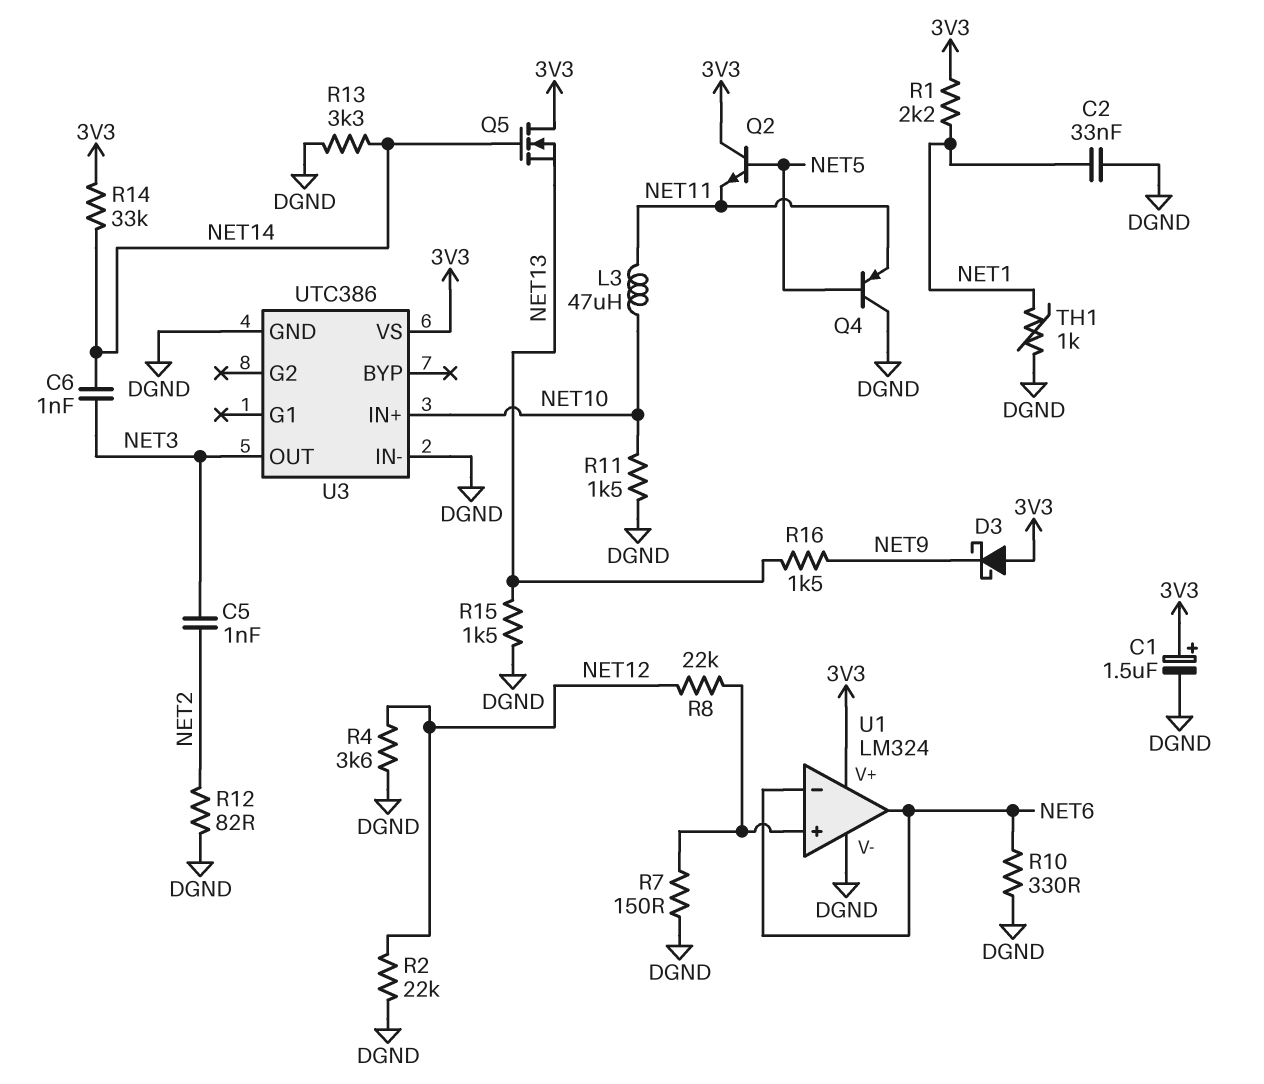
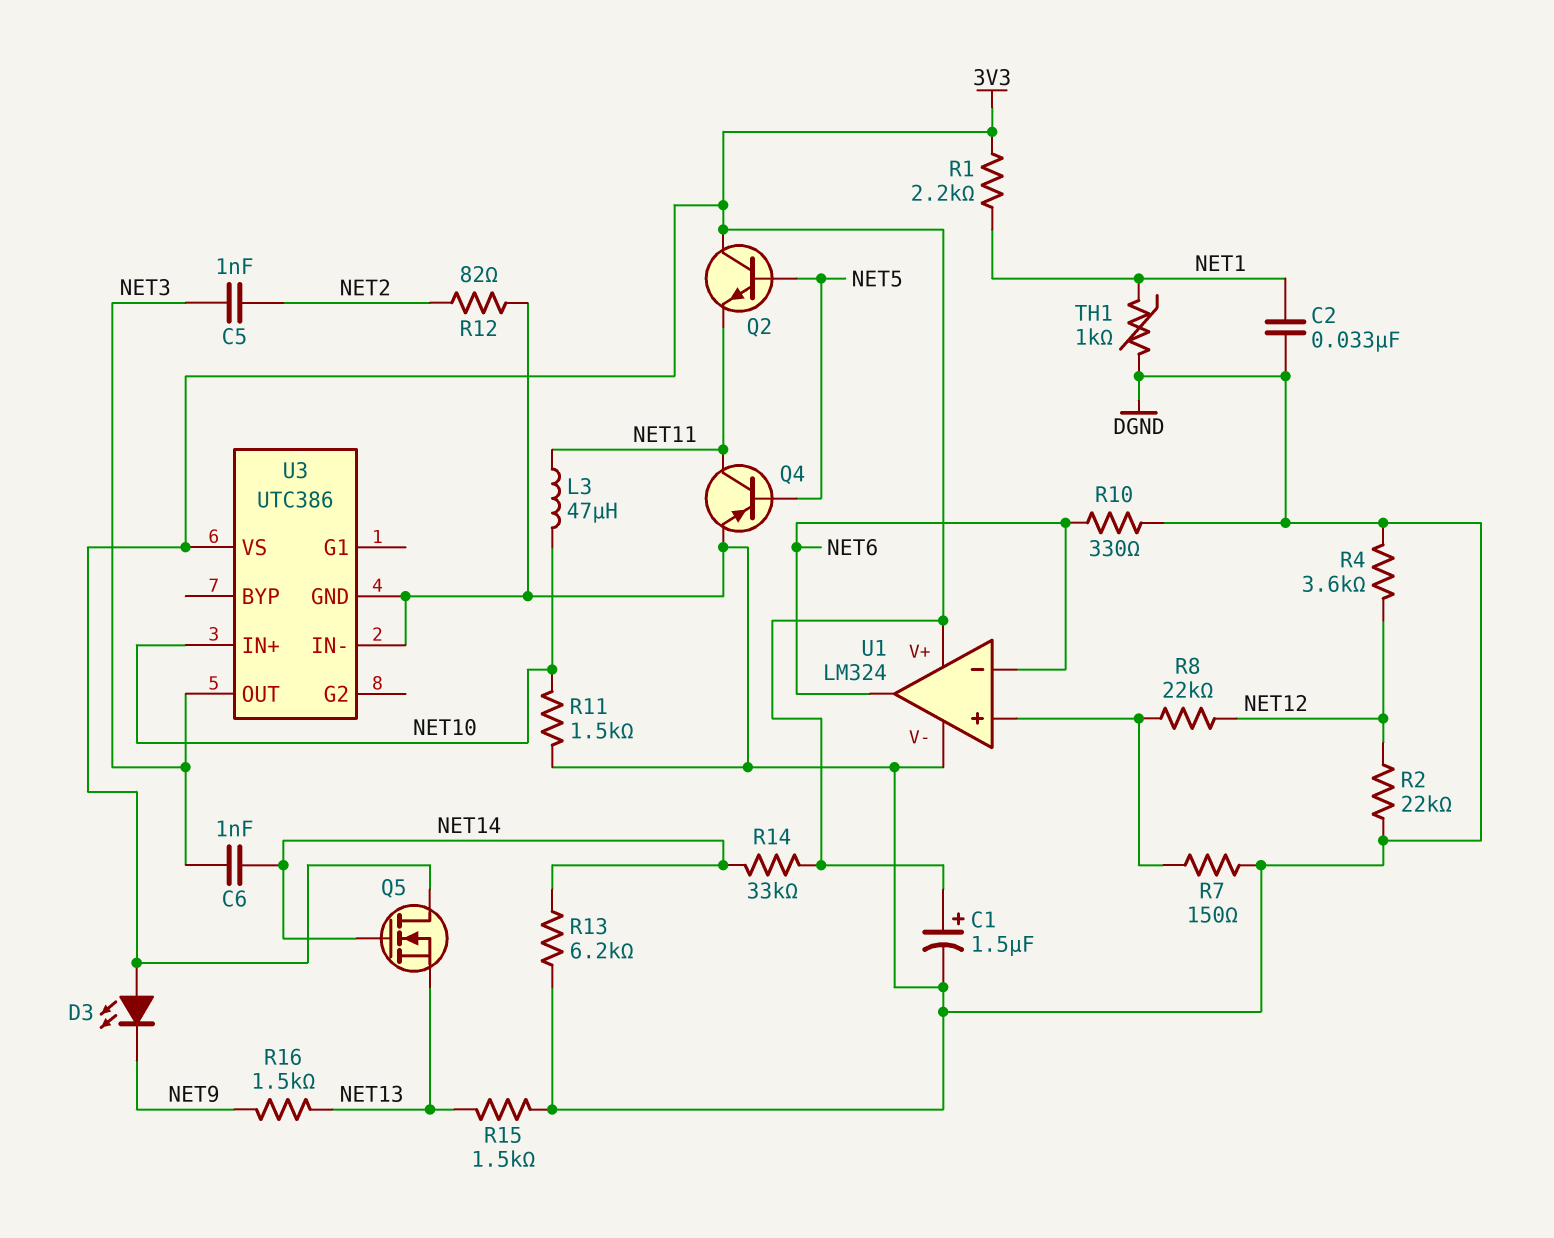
D3: schottky (A 3V3, K NET9) -> LED (A 3V3, K NET9)
Q4: PNP (B NET5, C DGND, E NET11) -> PNP (B NET5, C NET11, E DGND)
R13: 3.3k (DGND, NET14) -> 6.2k (DGND, NET14)

